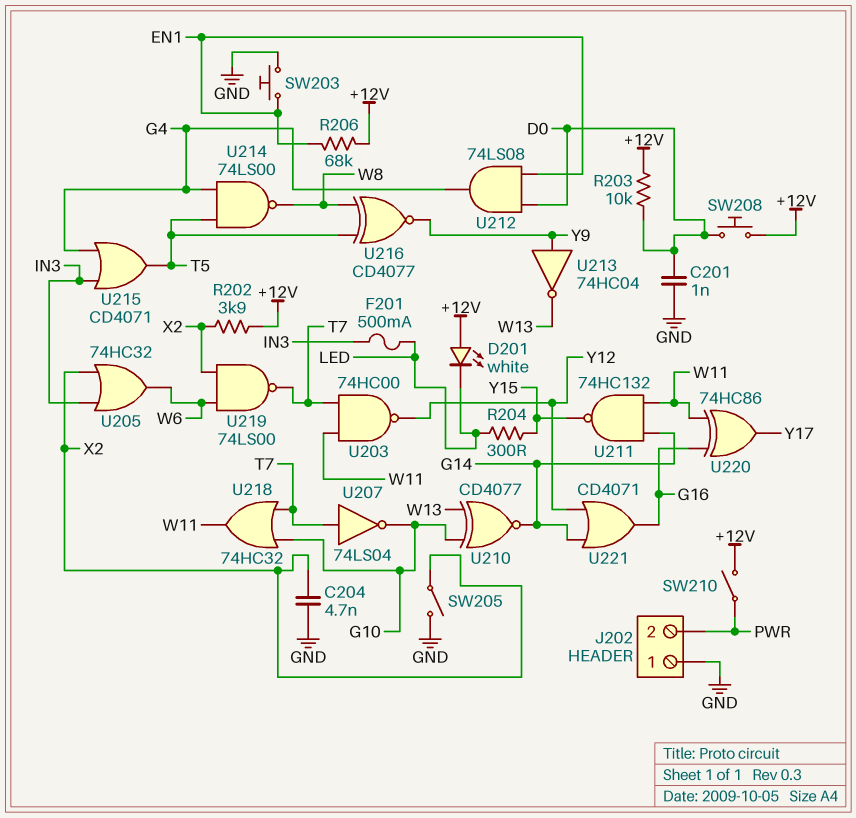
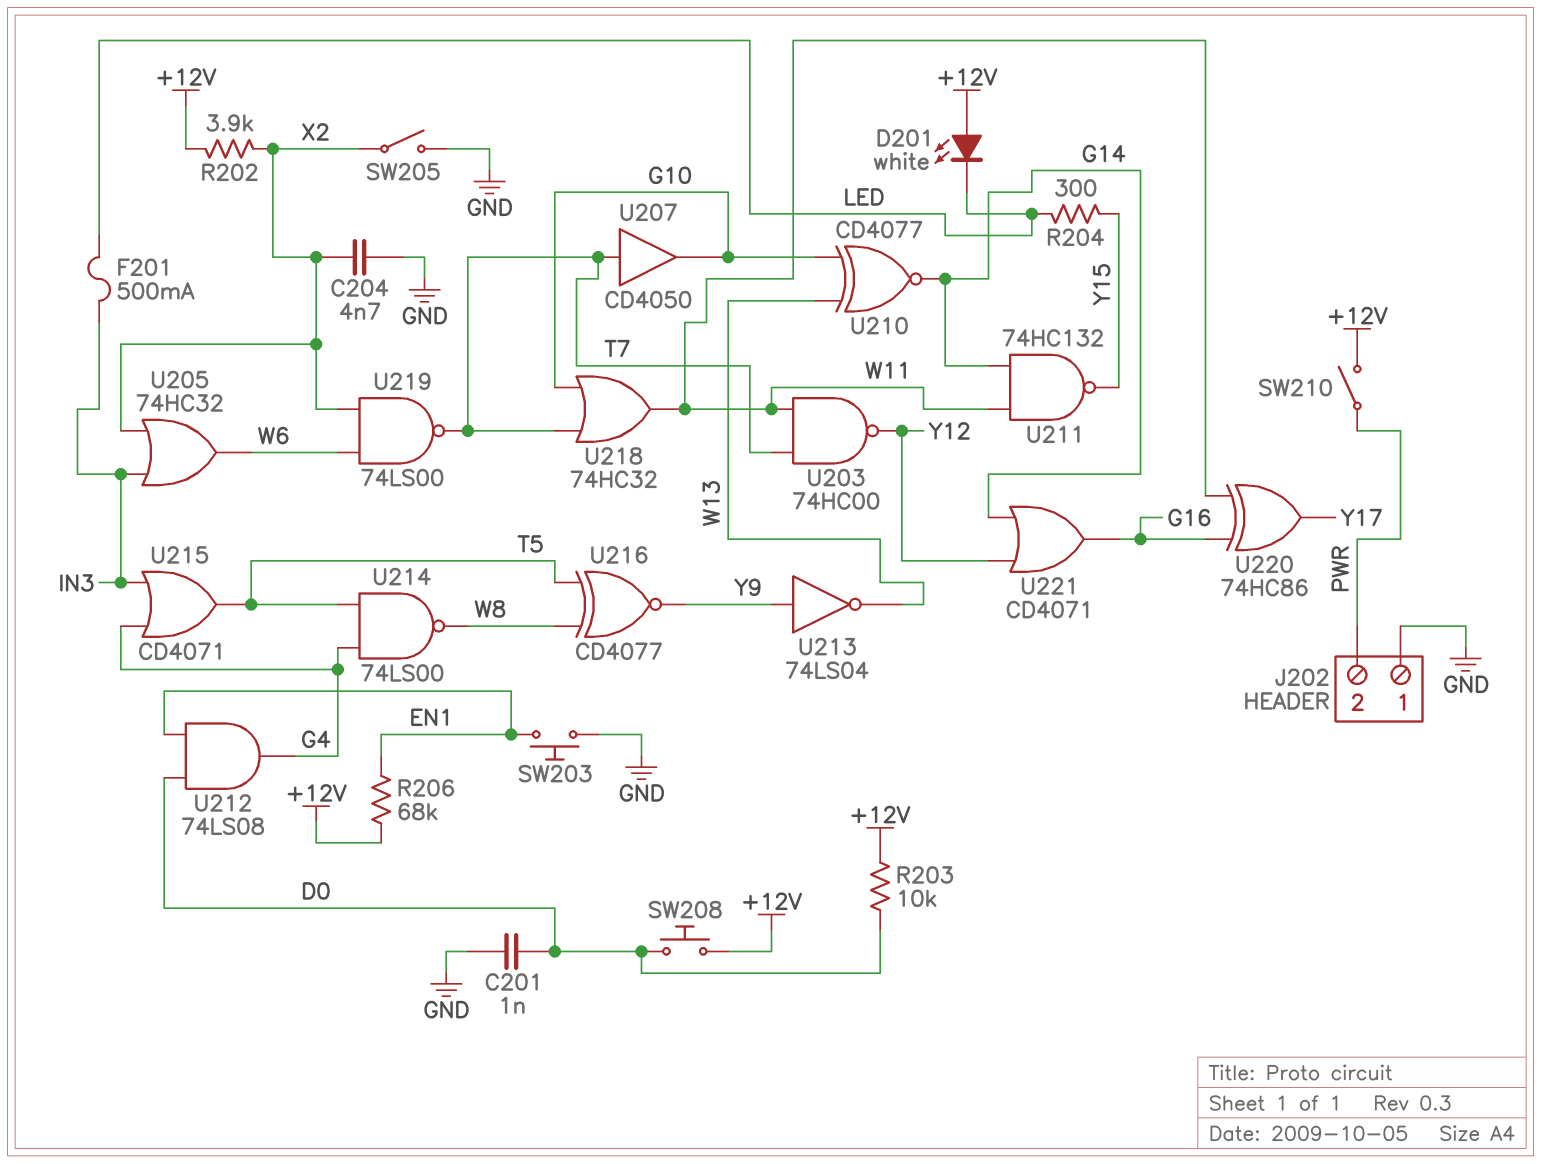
U207: NOT 74LS04 (in T7, out G10) -> buffer CD4050 (in T7, out G10)
U213: NOT 74HC04 (in Y9, out W13) -> NOT 74LS04 (in Y9, out W13)

